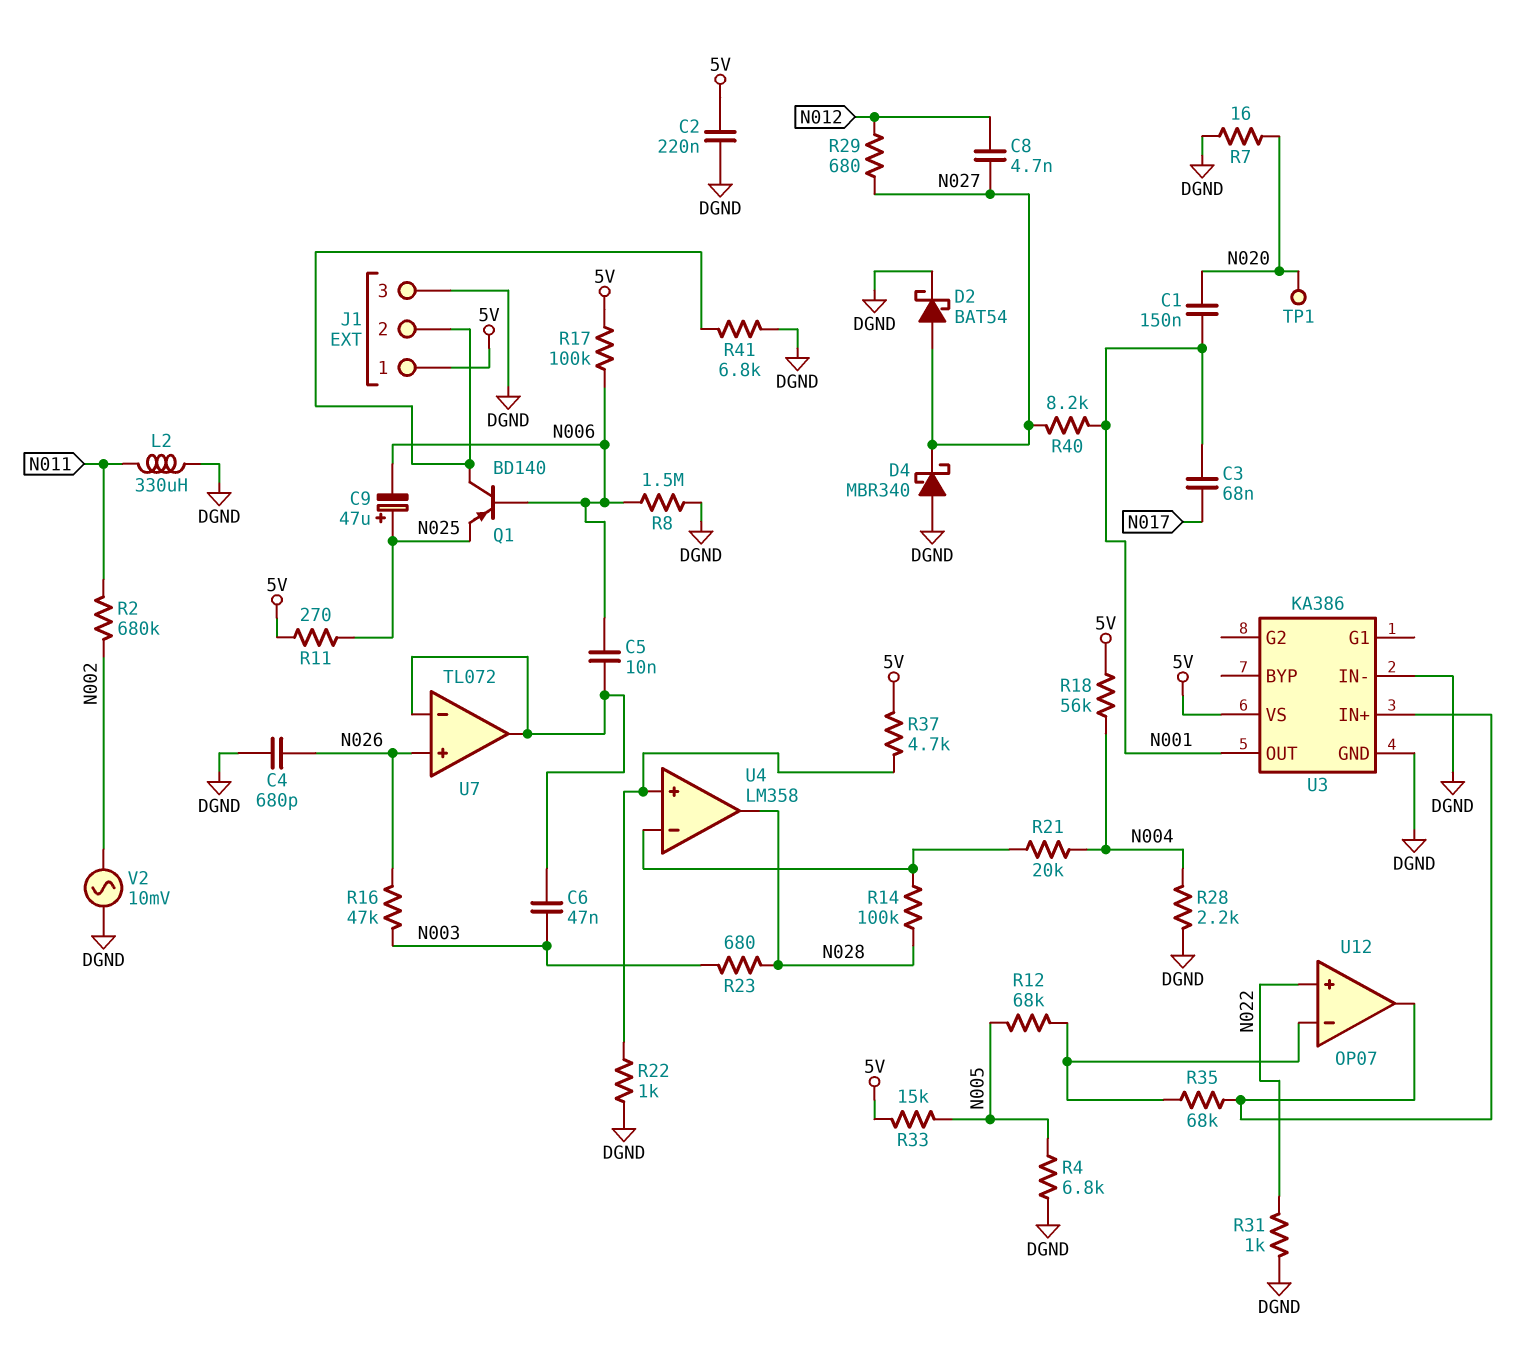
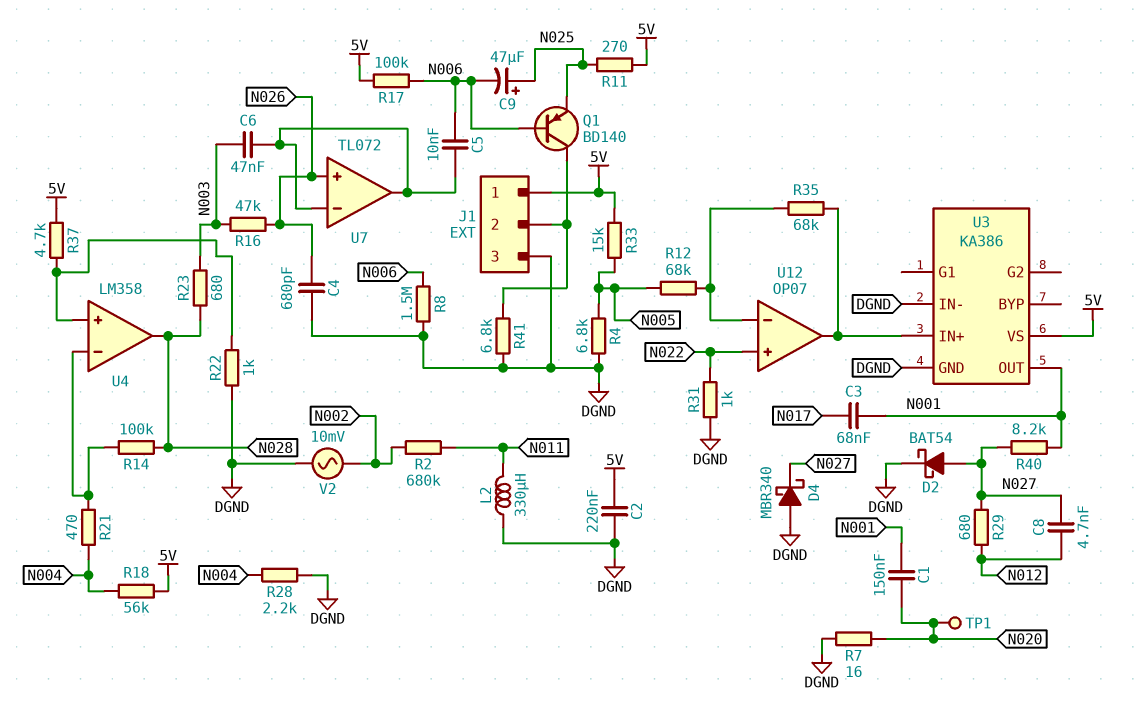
R21: 20k (N004, U4/in-) -> 470 (N004, U4/in-)

